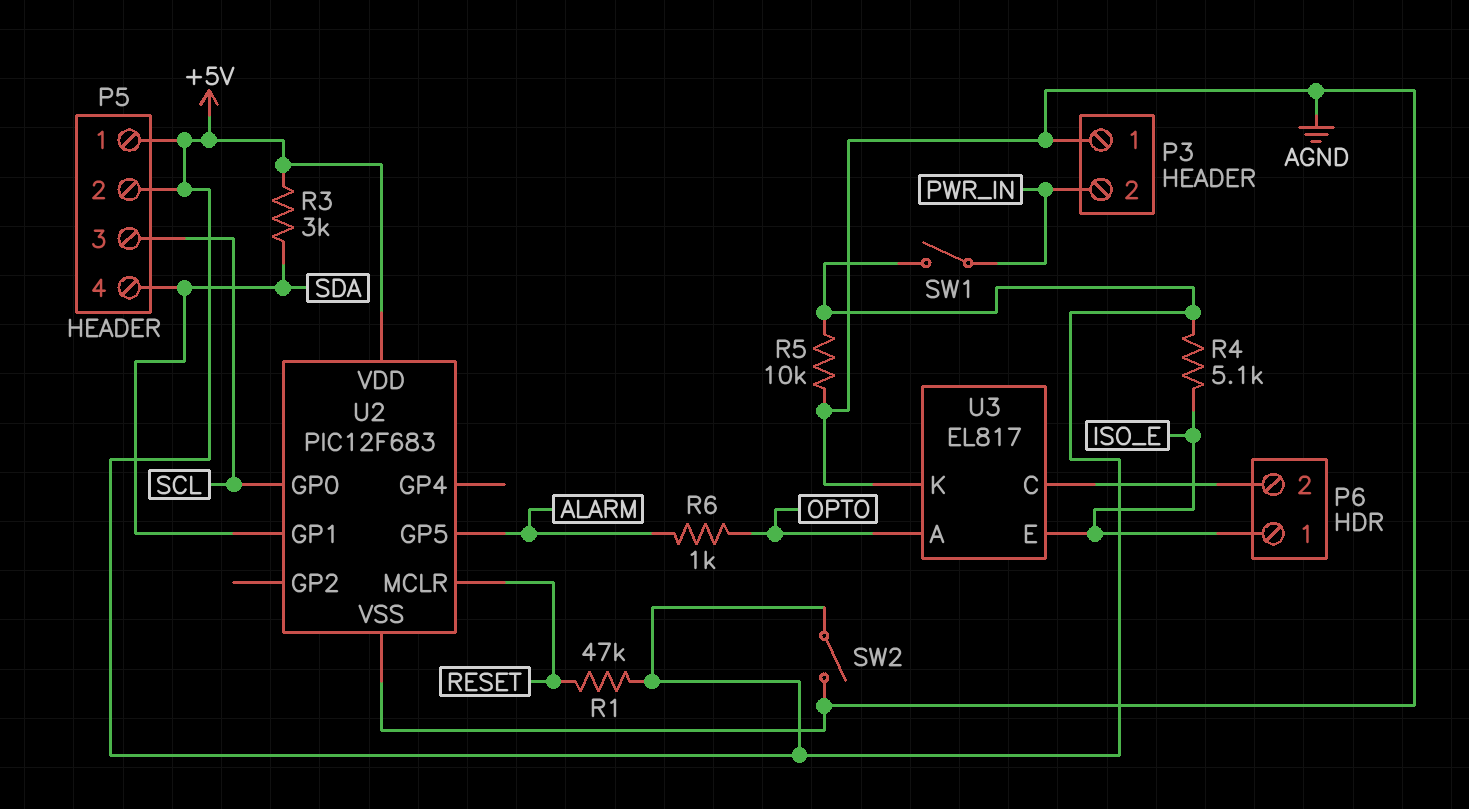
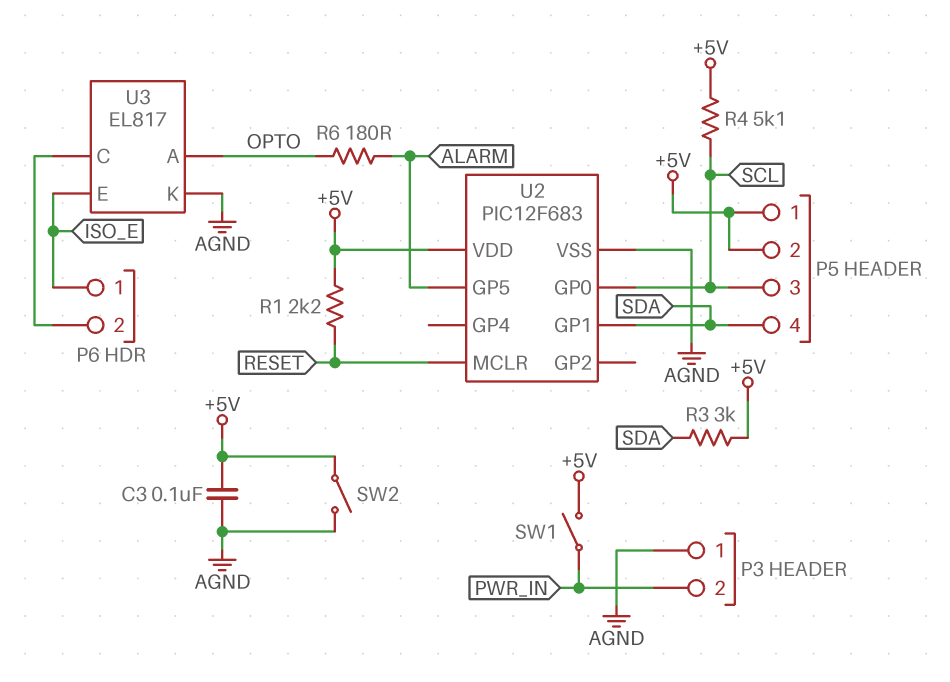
C3: none -> 100nF (+5V, AGND)
R1: 47k (+5V, RESET) -> 2.2k (+5V, RESET)
R4: 5.1k (+5V, ISO_E) -> 5.1k (+5V, SCL)
R5: 10k (+5V, AGND) -> none
R6: 1k (ALARM, OPTO) -> 180 (ALARM, OPTO)

